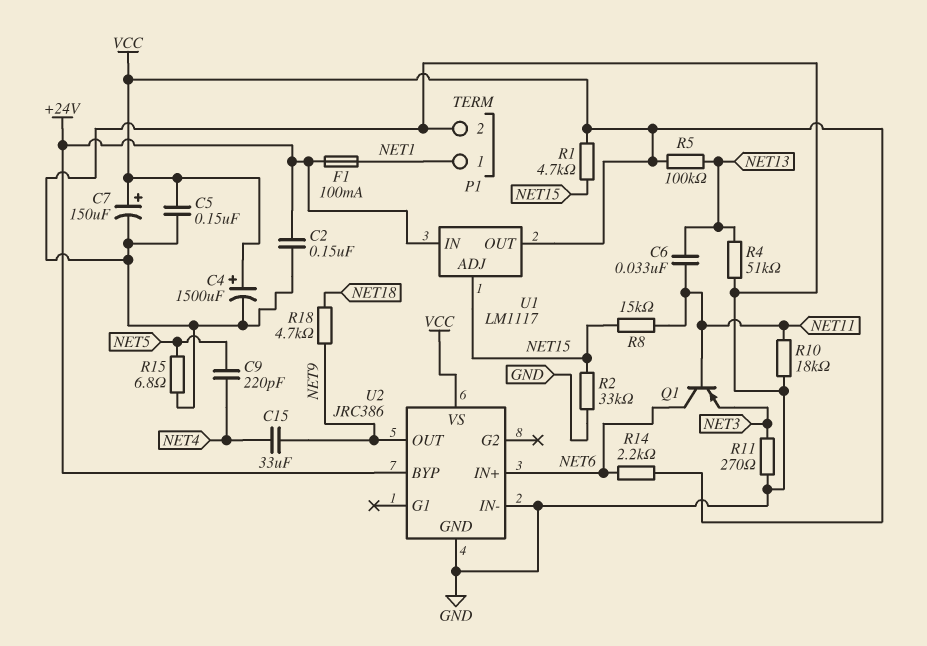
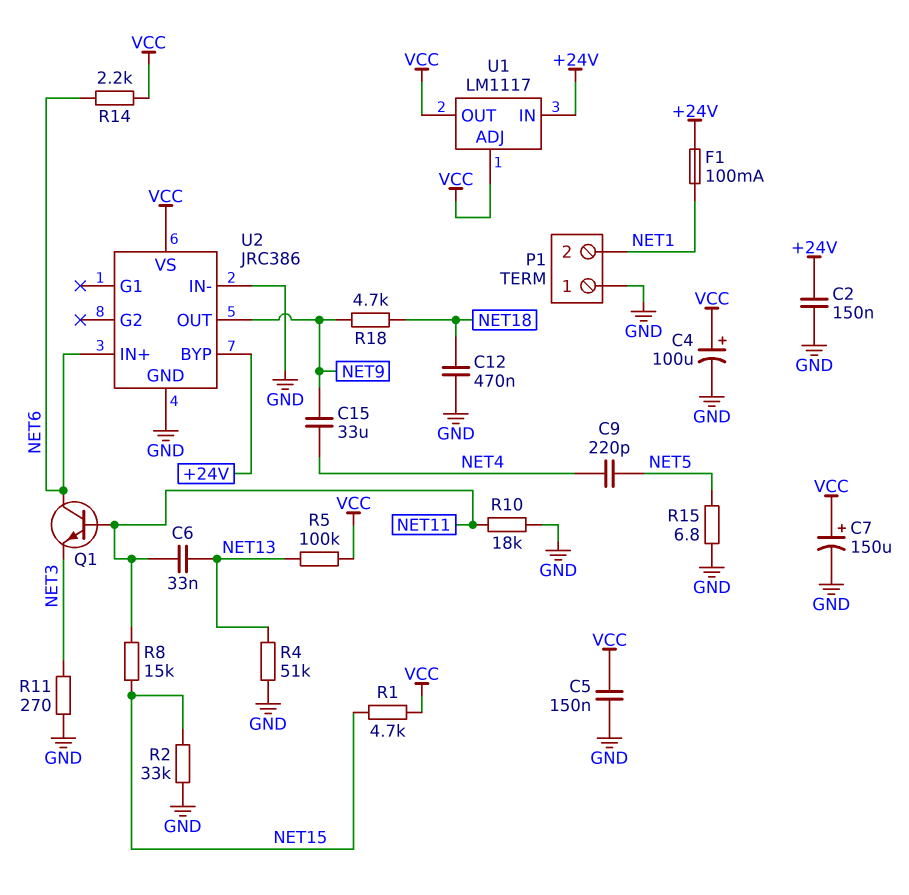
C4: 1500uF (plus VCC, minus GND) -> 100uF (plus VCC, minus GND)
C12: none -> 470nF (GND, NET18)
P1 pin 1: NET1 -> GND
P1 pin 2: GND -> NET1
Q1: PNP (B NET11, C NET6, E NET3) -> NPN (B NET11, C NET6, E NET3)
U1 pin ADJ: NET15 -> VCC

